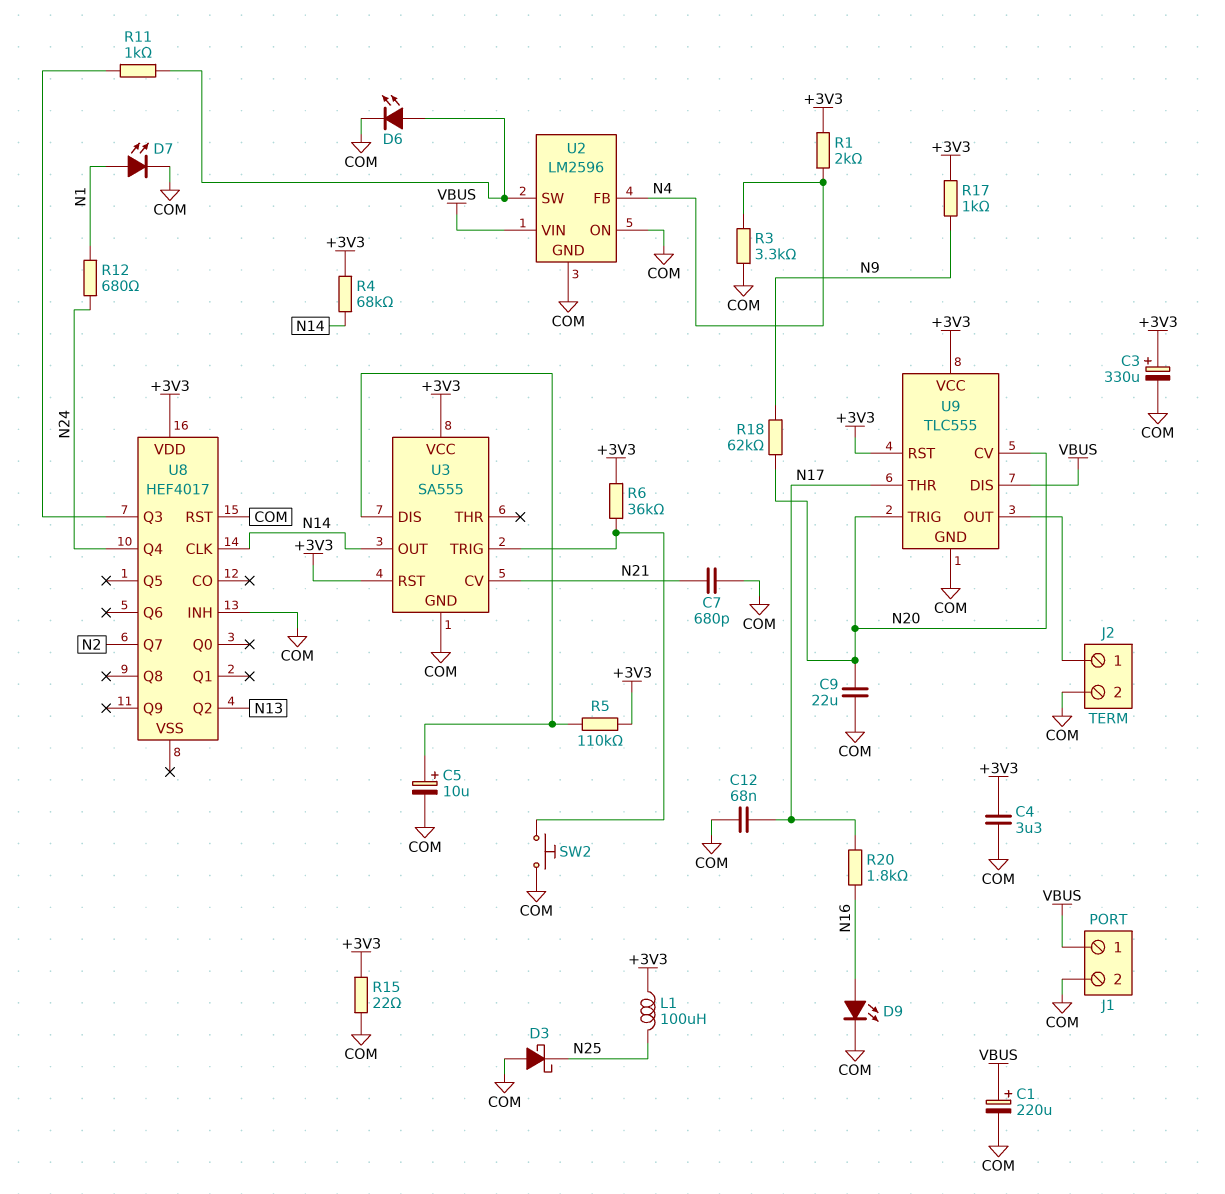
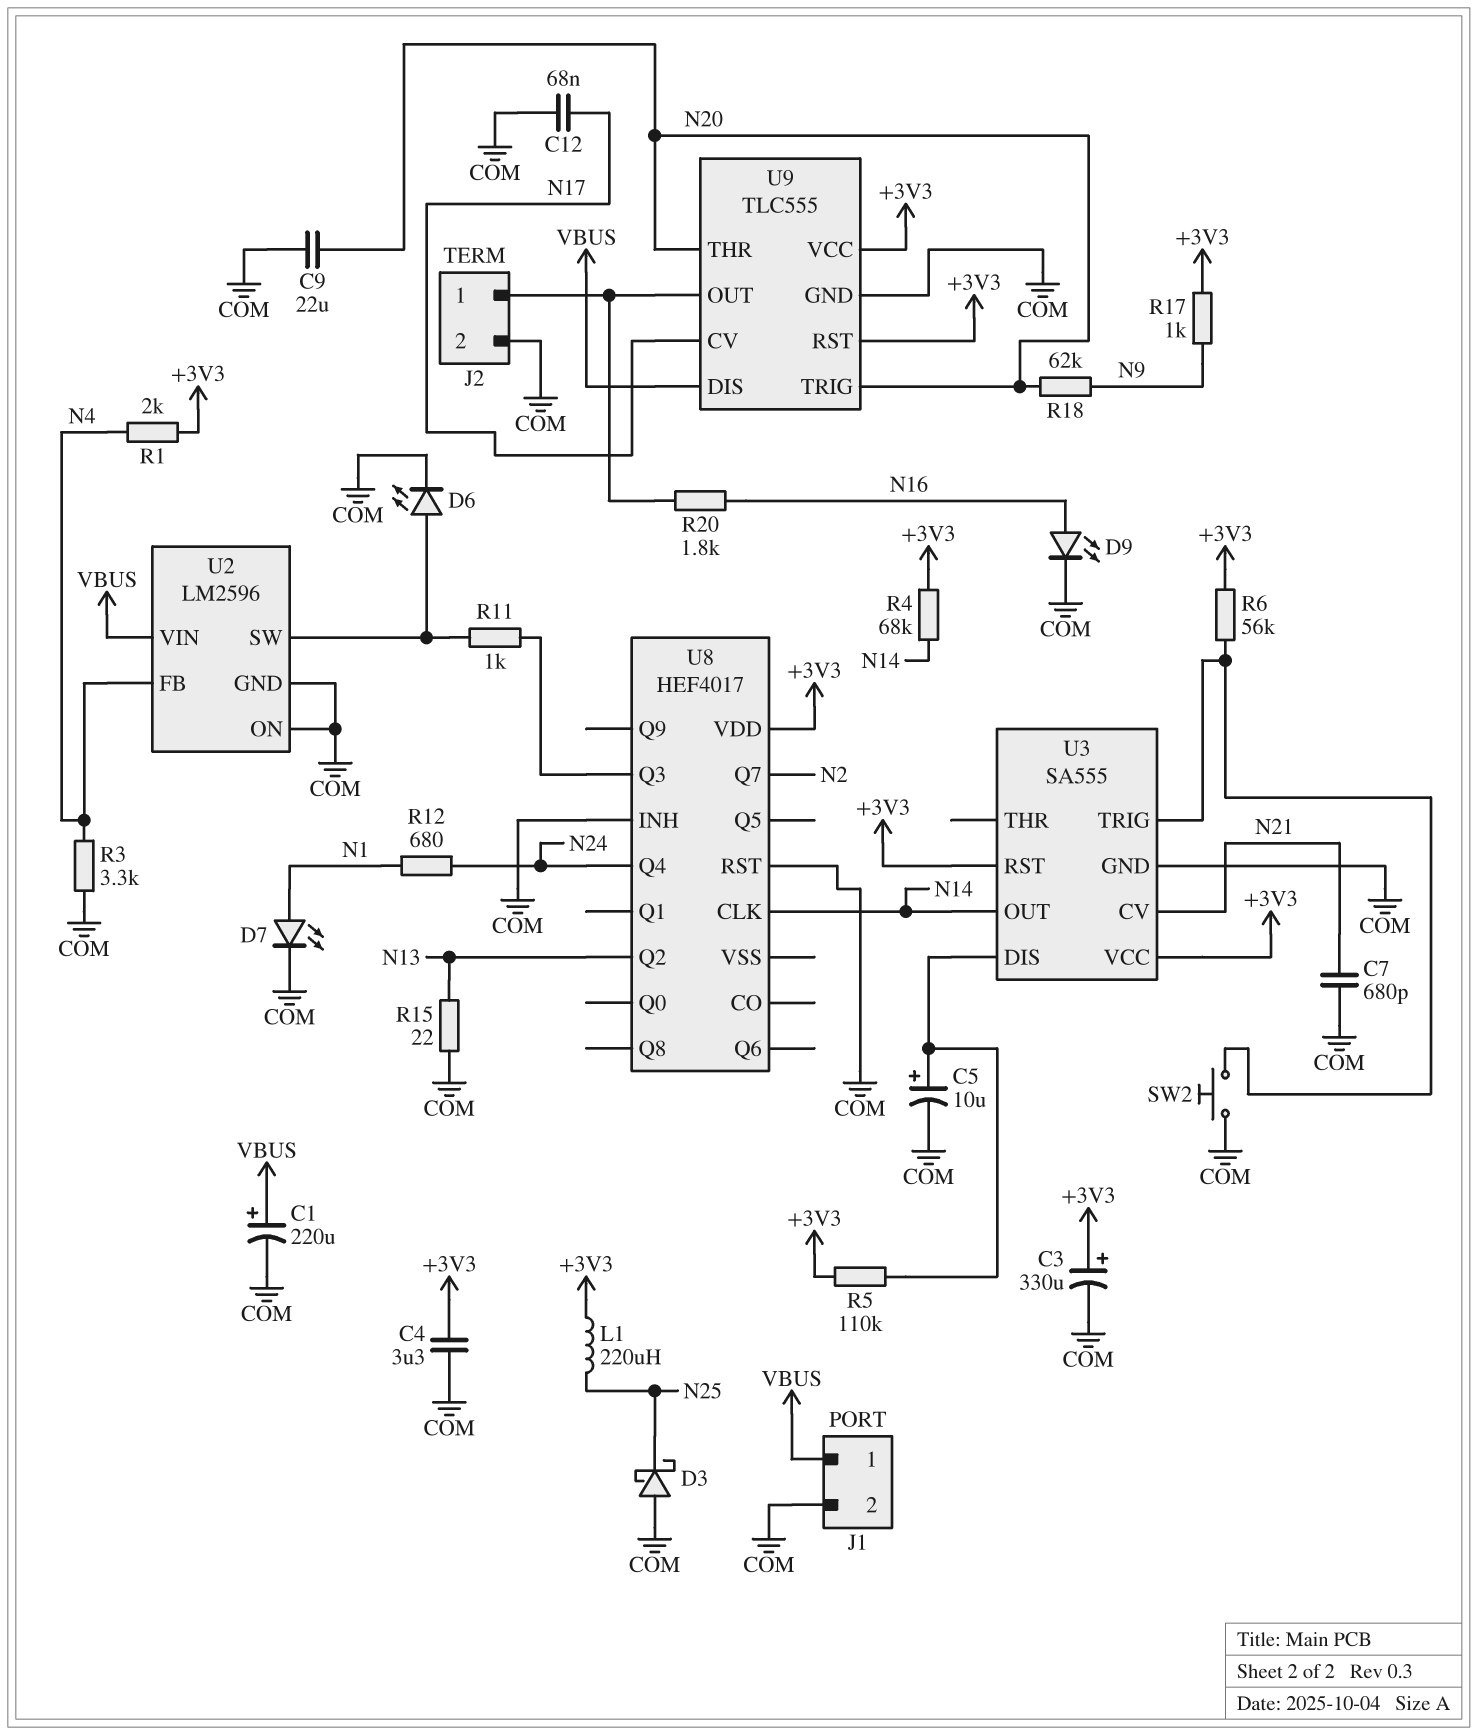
L1: 100uH (+3V3, N25) -> 220uH (+3V3, N25)
R6: 36k (+3V3, U3/TRIG) -> 56k (+3V3, U3/TRIG)
R15: 22 (+3V3, COM) -> 22 (COM, N13)
R20: 1.8k (N16, N17) -> 1.8k (J2/1, N16)
U9 pin CV: N20 -> N17
U9 pin THR: N17 -> N20

